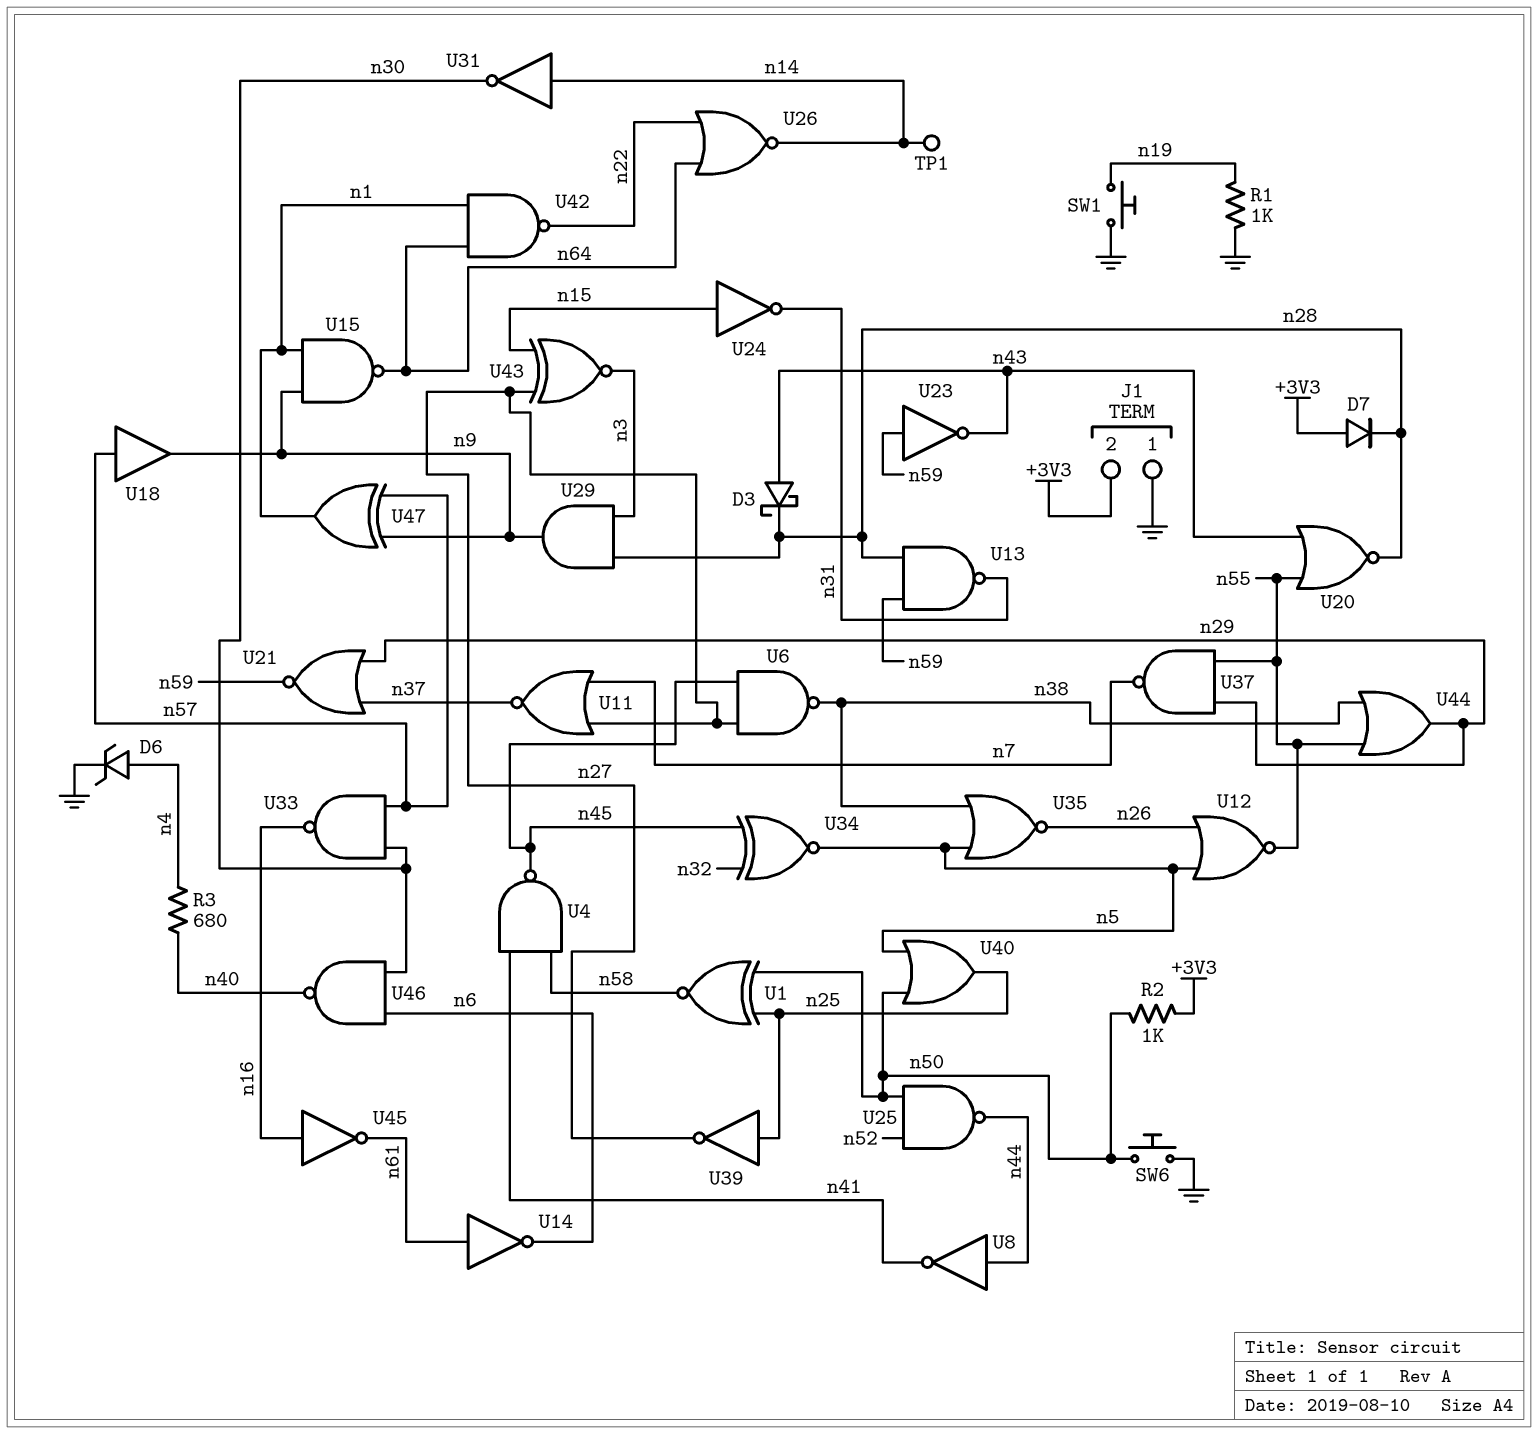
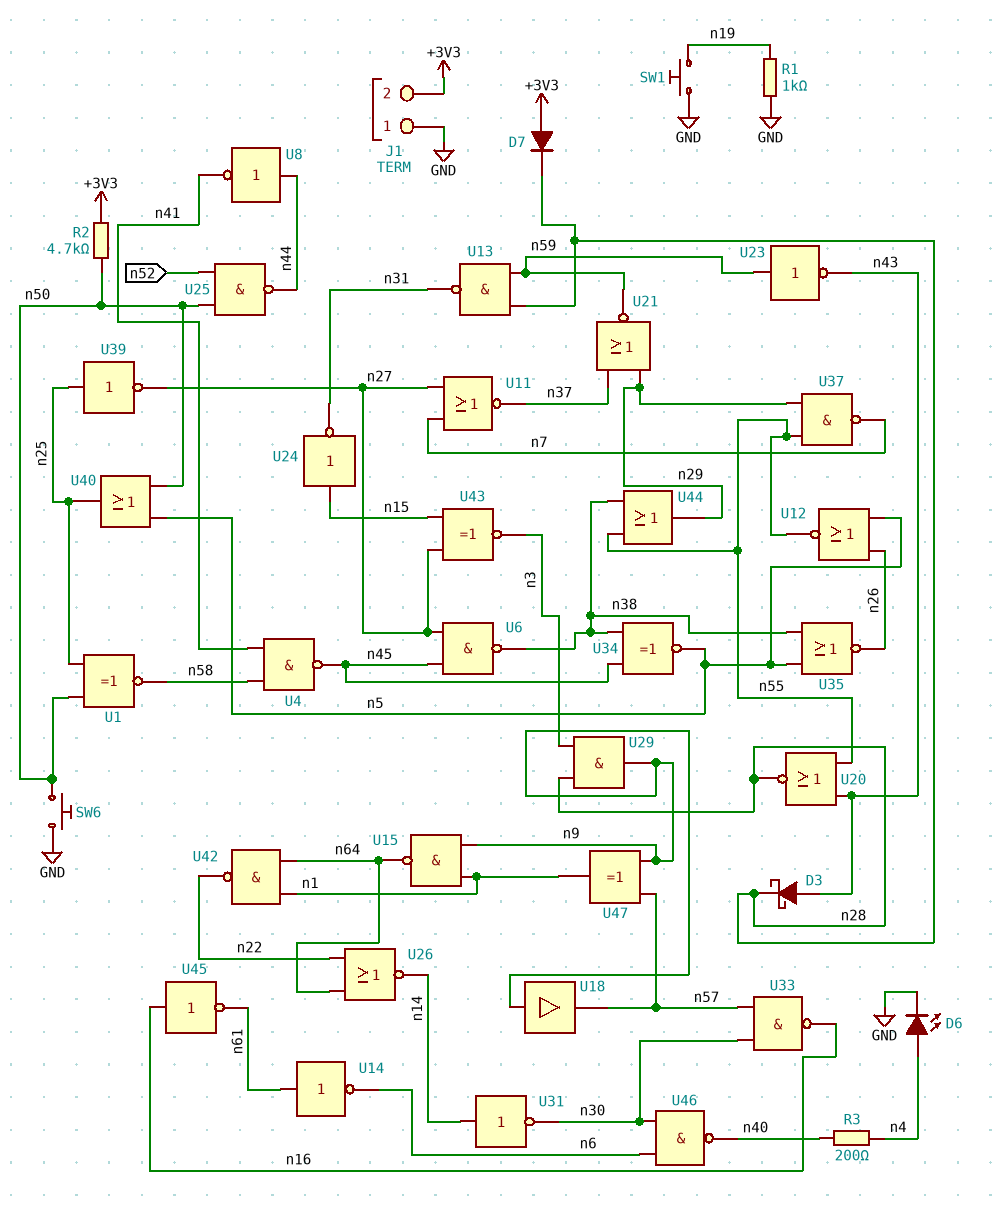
D6: zener (A n4, K GND) -> LED (A n4, K GND)
R2: 1k (+3V3, n50) -> 4.7k (+3V3, n50)
R3: 680 (n4, n40) -> 200 (n4, n40)
TP1: test point (n14) -> none
U18: buffer (in n57, out n9) -> buffer (in n9, out n57)
U34: XNOR (in n32, in n45, out n5) -> XNOR (in n38, in n45, out n5)

